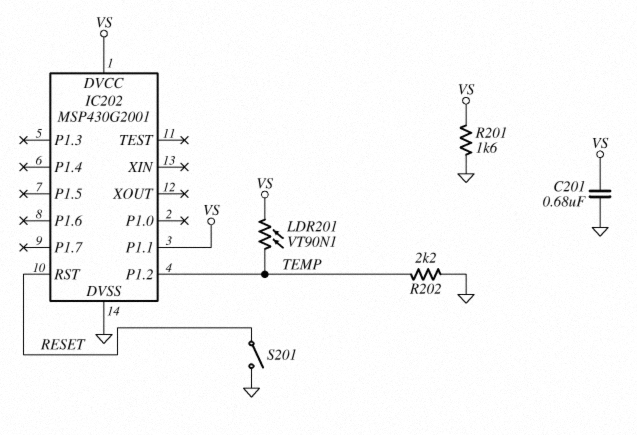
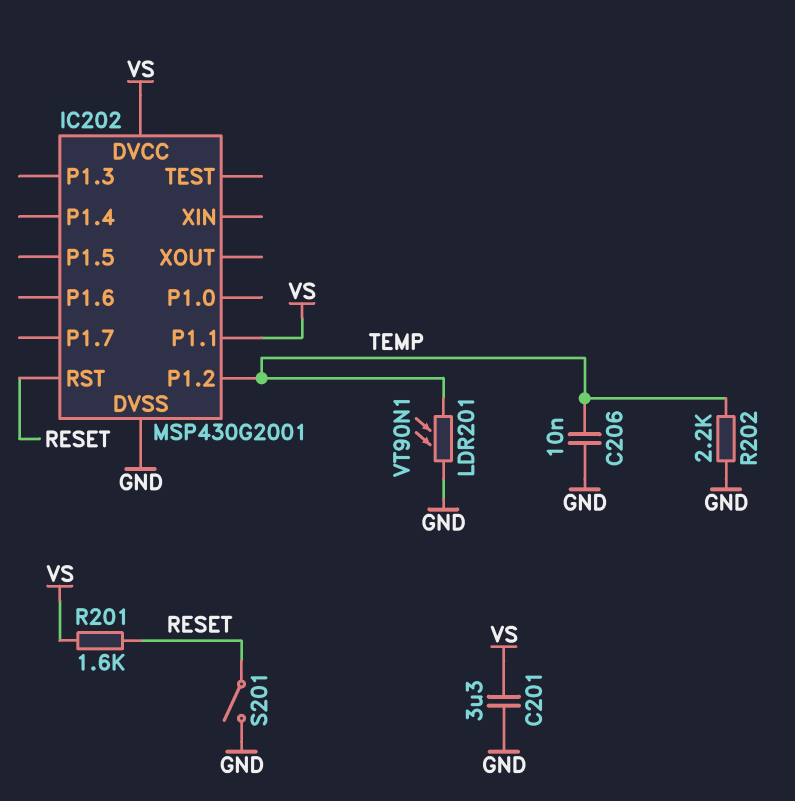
C201: 680nF (GND, VS) -> 3.3uF (GND, VS)
C206: none -> 10nF (GND, TEMP)
LDR201: VT90N1 (TEMP, VS) -> VT90N1 (GND, TEMP)
R201: 1.6k (GND, VS) -> 1.6k (RESET, VS)

